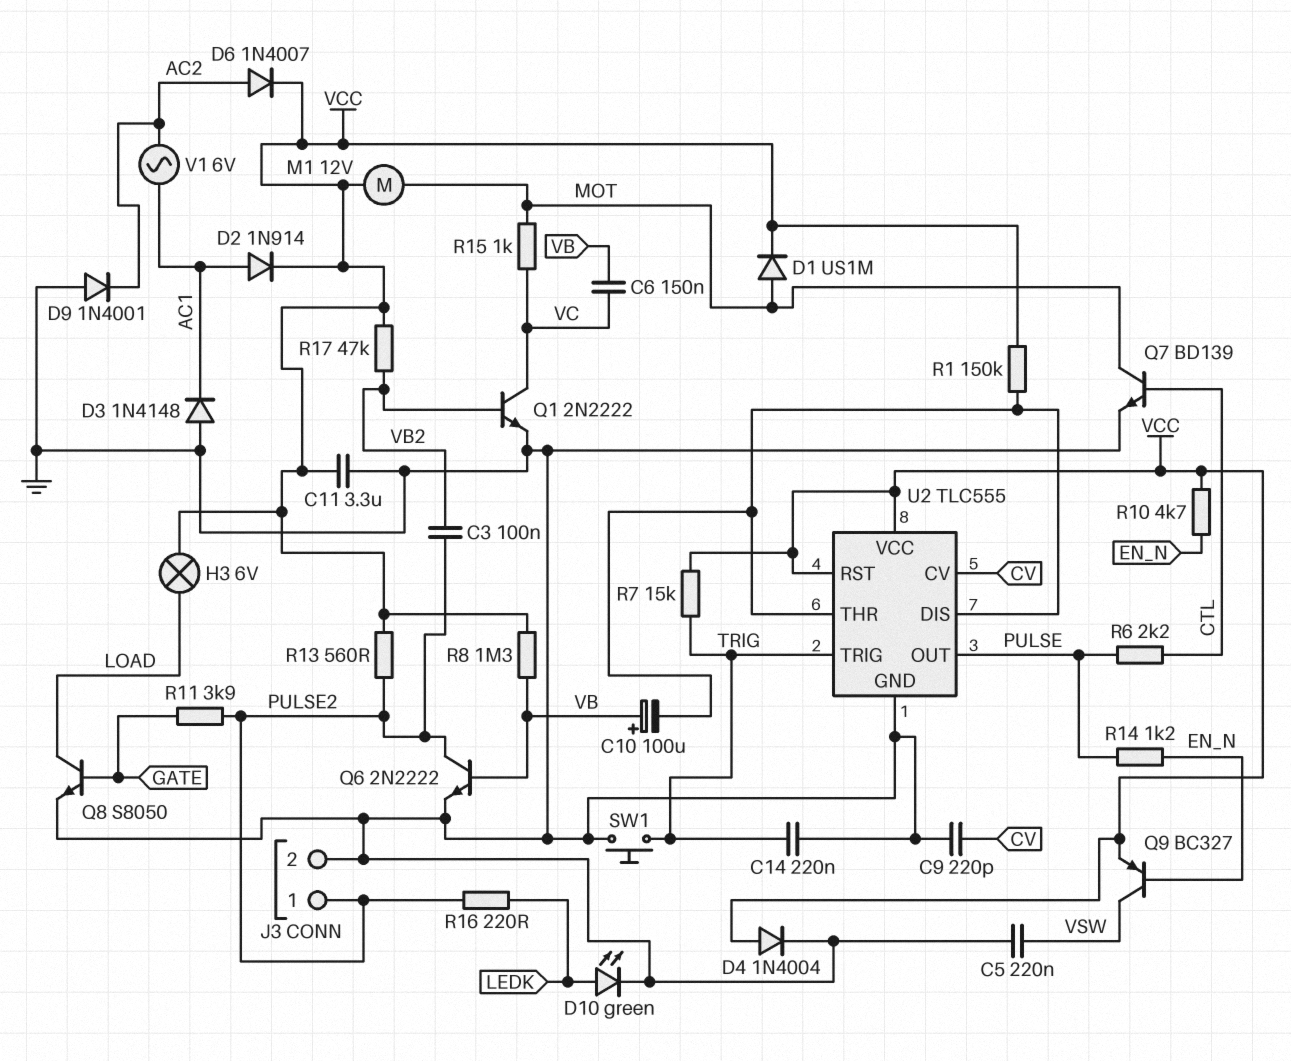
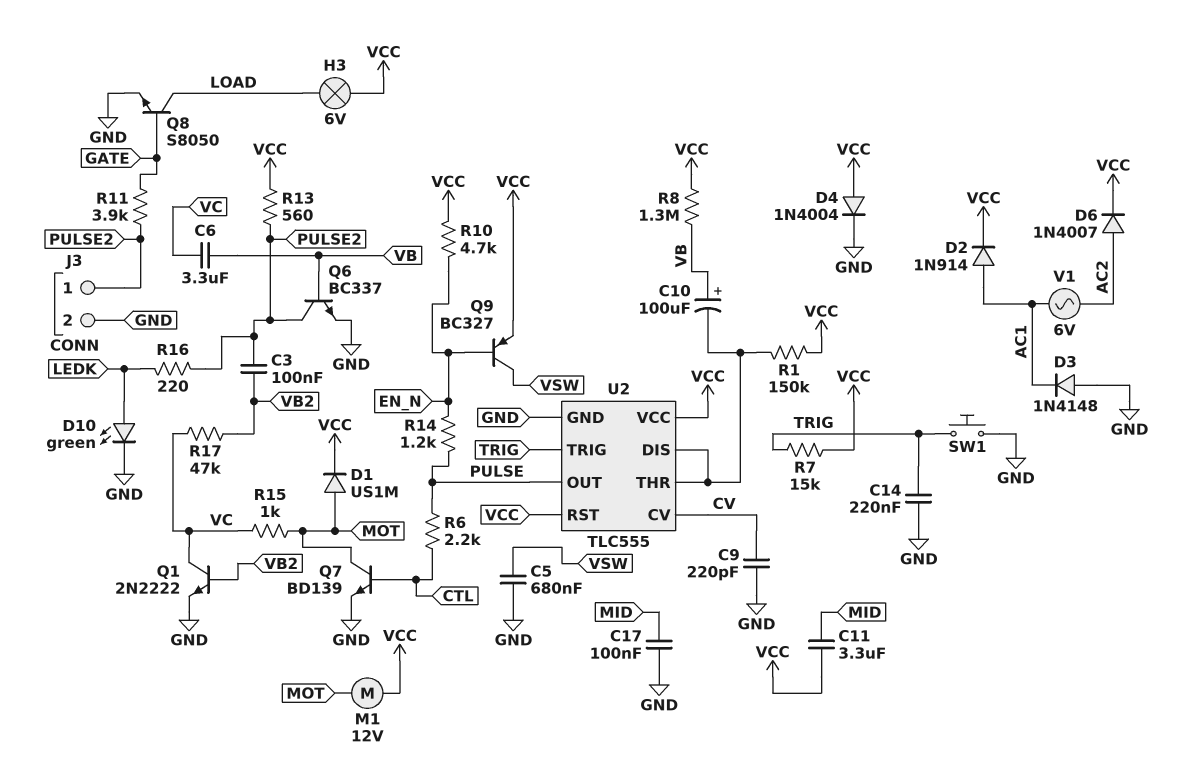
C5: 220nF (GND, VSW) -> 680nF (GND, VSW)
C6: 150nF (VB, VC) -> 3.3uF (VB, VC)
C11: 3.3uF (GND, VCC) -> 3.3uF (MID, VCC)
C17: none -> 100nF (GND, MID)
D9: diode 1N4001 (A GND, K AC2) -> none
Q6: NPN 2N2222 (B VB, C PULSE2, E GND) -> NPN BC337 (B VB, C PULSE2, E GND)
R17: 47k (VB2, VCC) -> 47k (VB2, VC)

